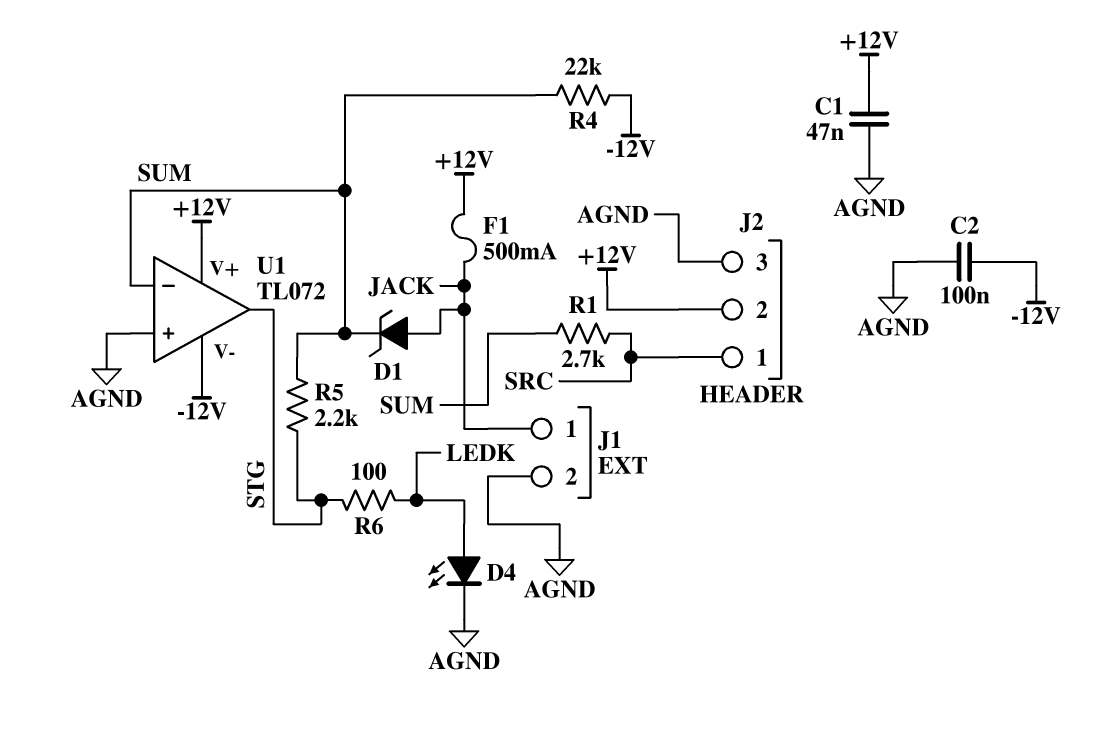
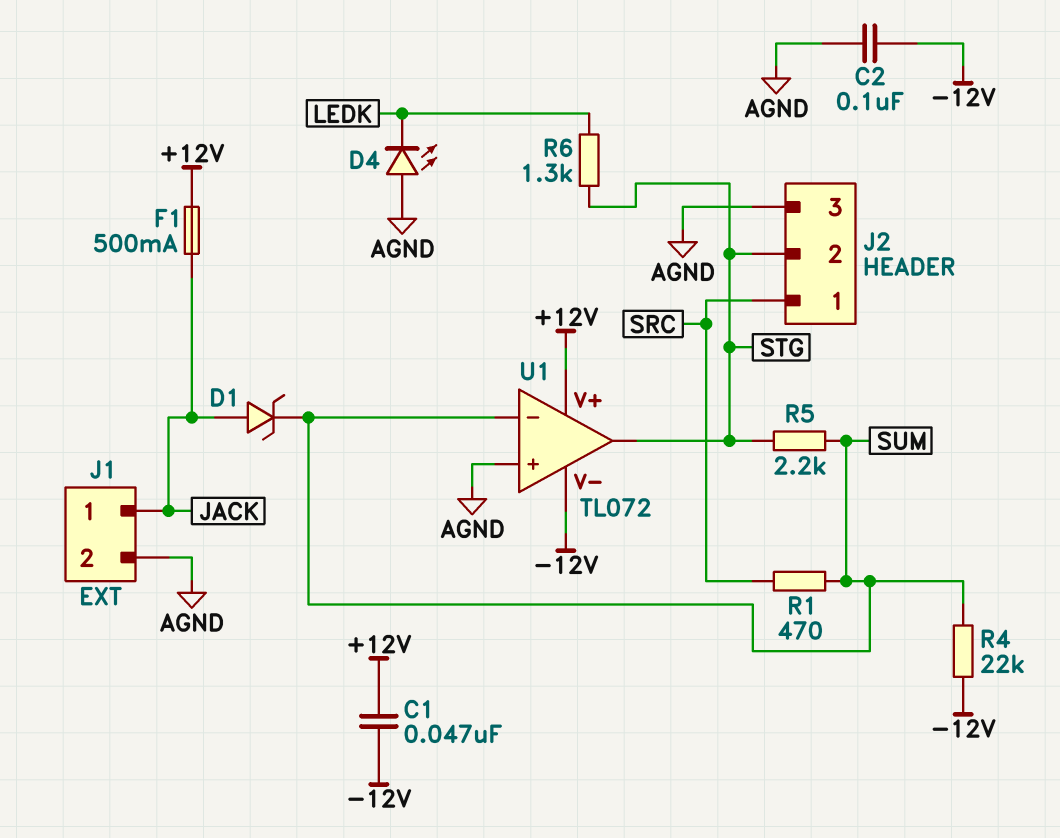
C1: 47nF (+12V, AGND) -> 47nF (+12V, -12V)
D4: LED (A LEDK, K AGND) -> LED (A AGND, K LEDK)
J2 pin 2: +12V -> STG
R1: 2.7k (SRC, SUM) -> 470 (SRC, SUM)
R6: 100 (LEDK, STG) -> 1.3k (LEDK, STG)

